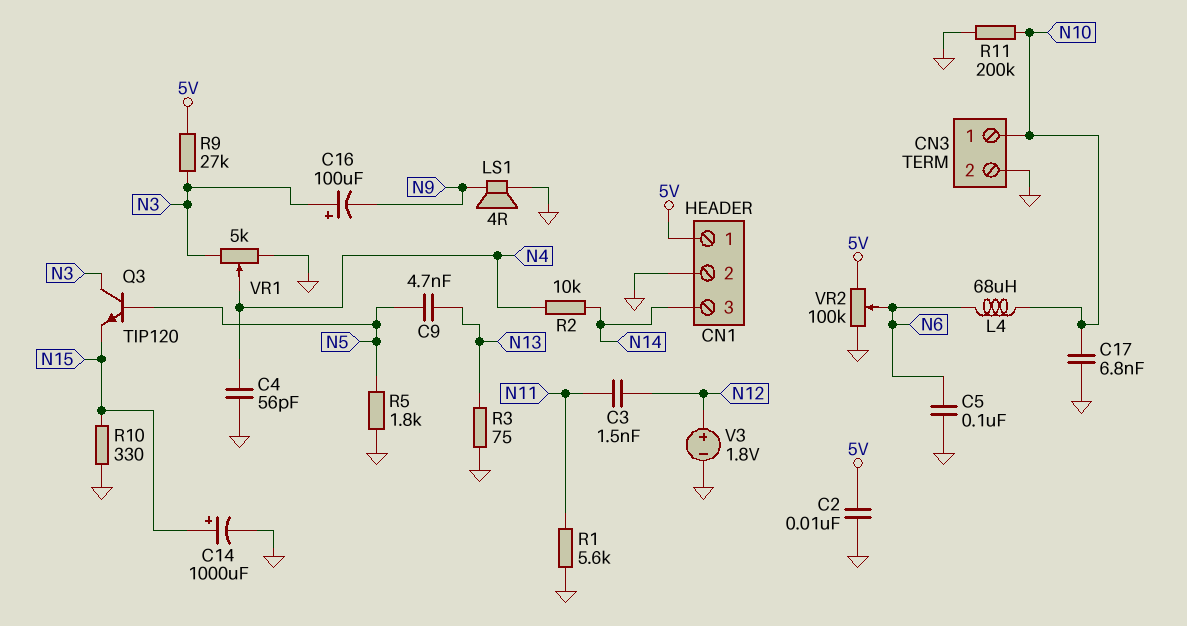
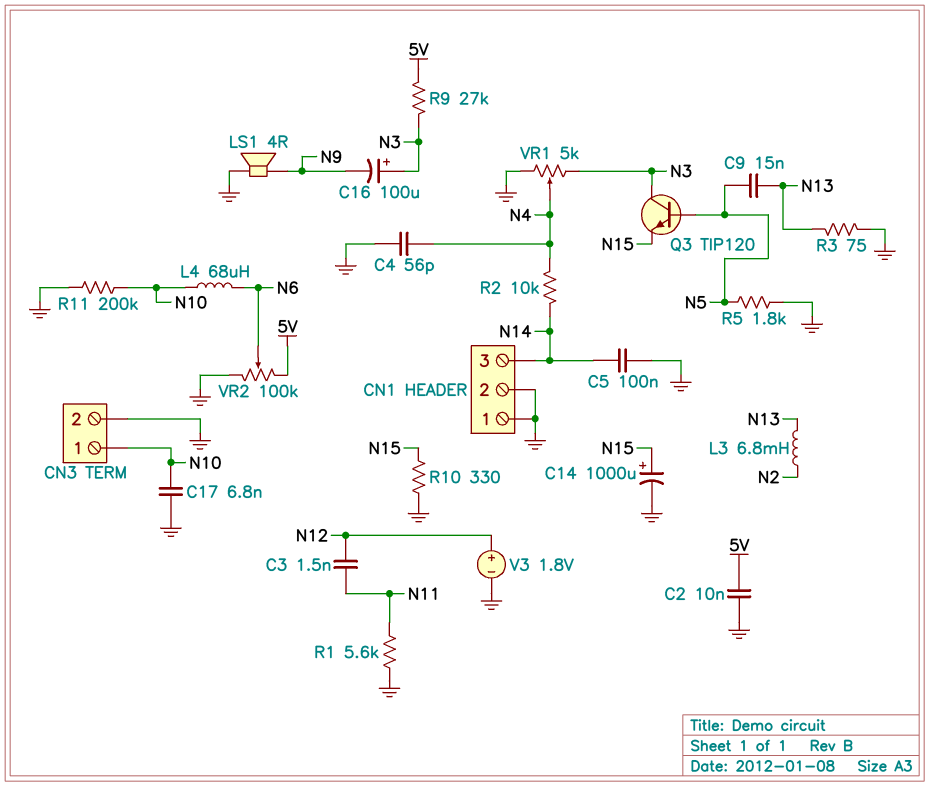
C5: 100nF (GND, N6) -> 100nF (GND, N14)
C9: 4.7nF (N5, N13) -> 15nF (N5, N13)
CN1 pin 1: 5V -> GND
L3: none -> 6.8mH (N2, N13)

